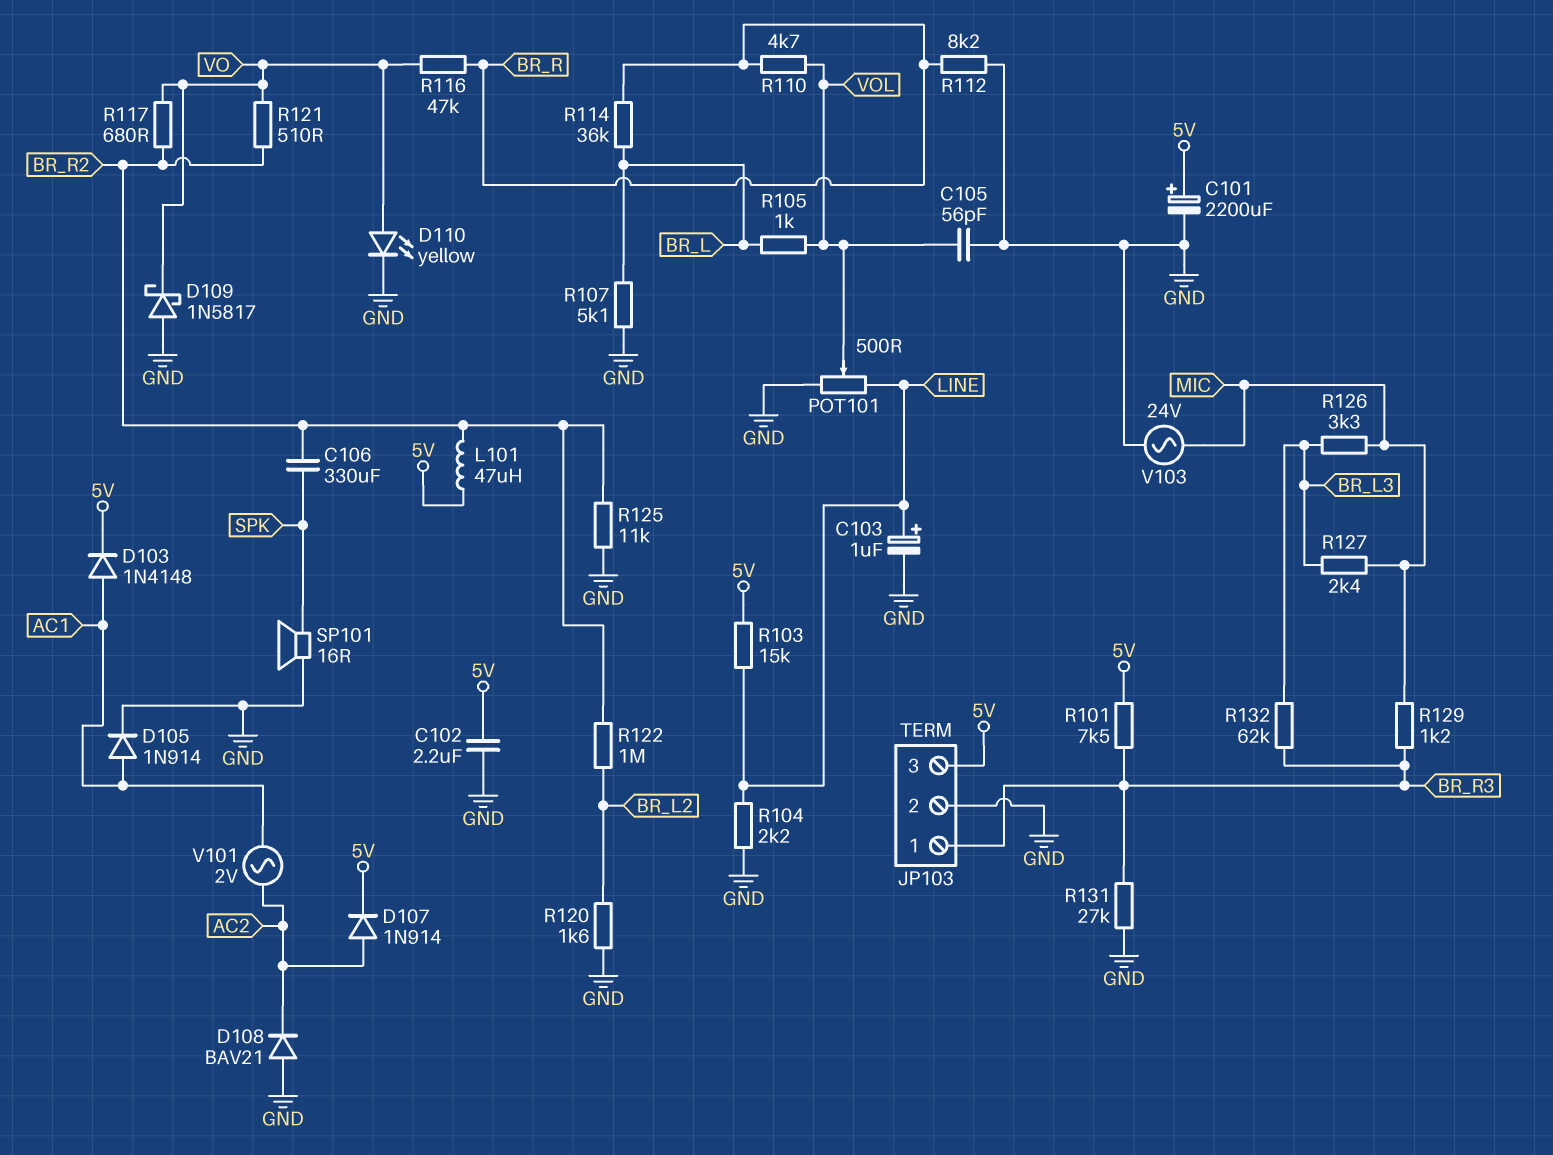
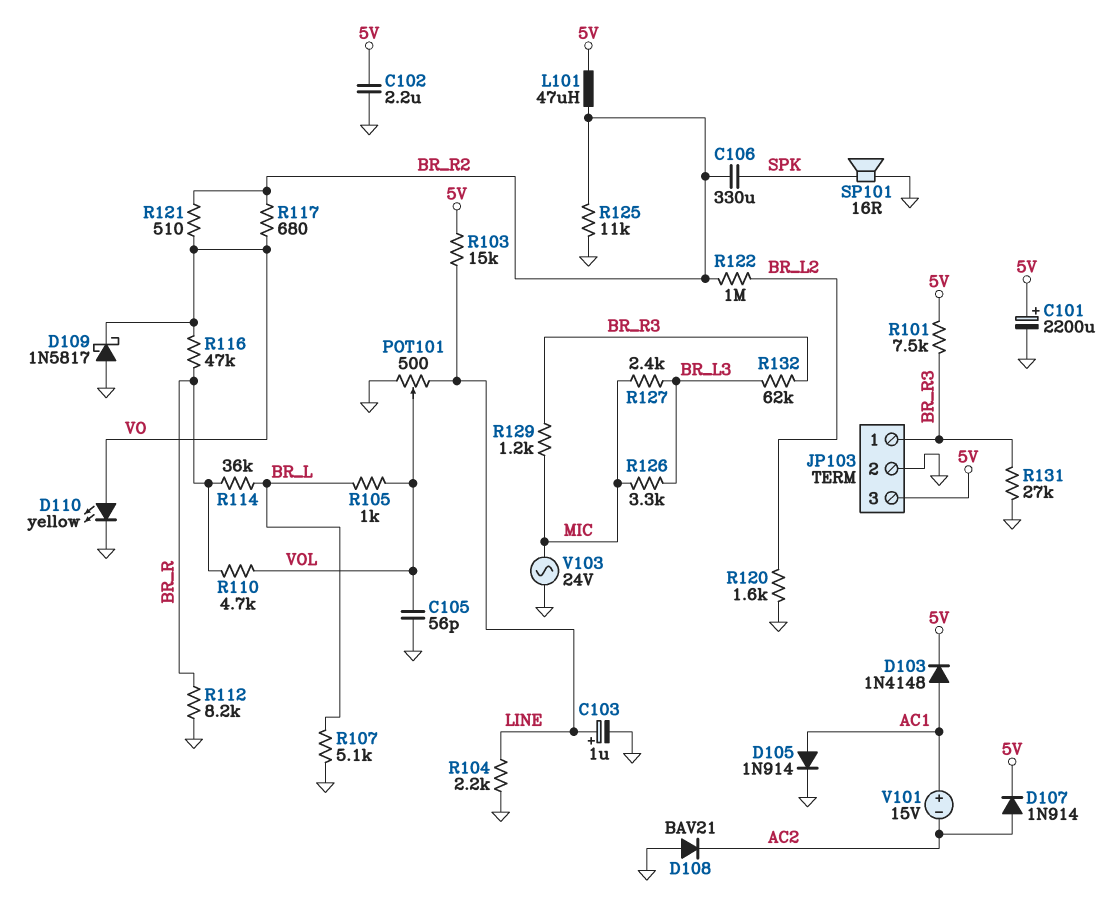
V101: AC 2V (AC1, AC2) -> 15V (plus AC1, minus AC2)

